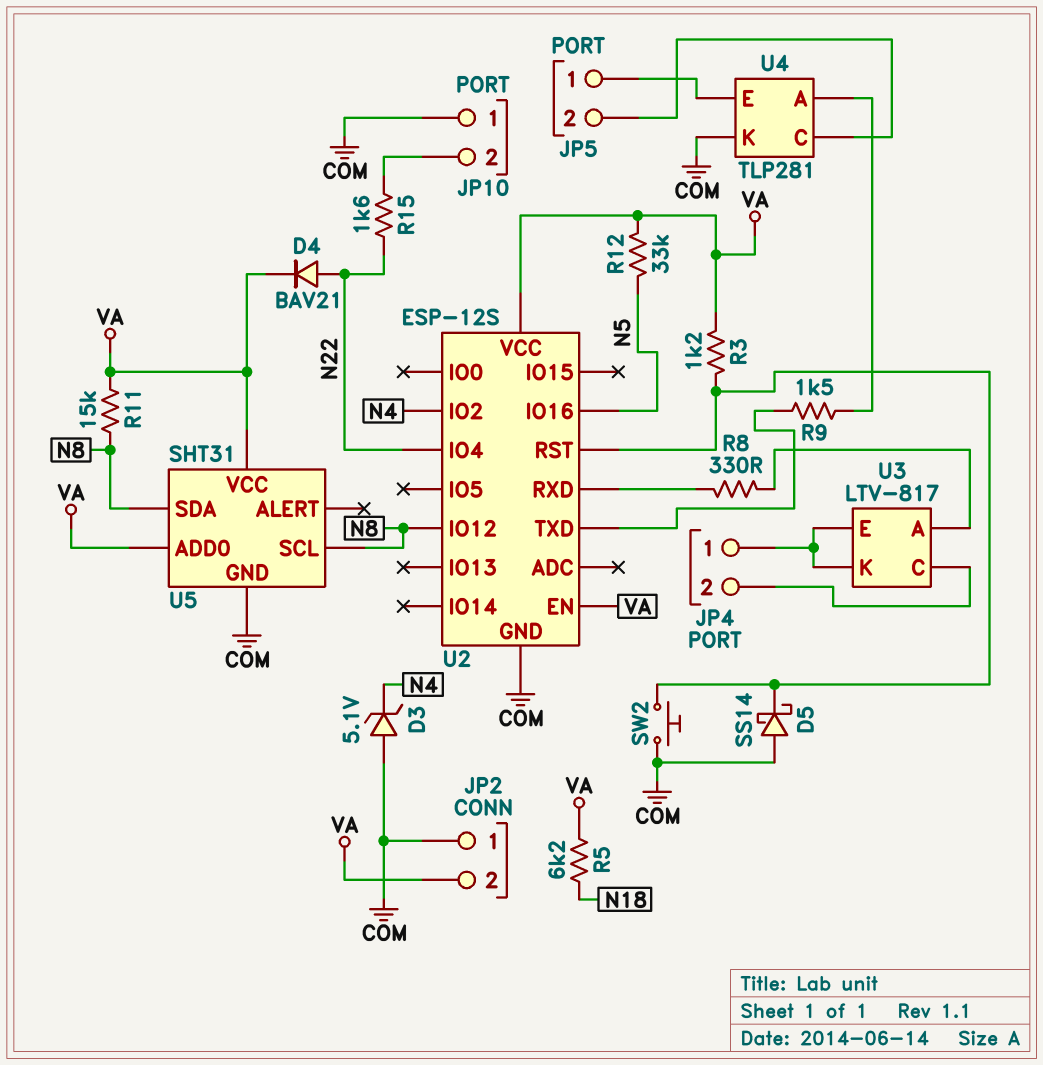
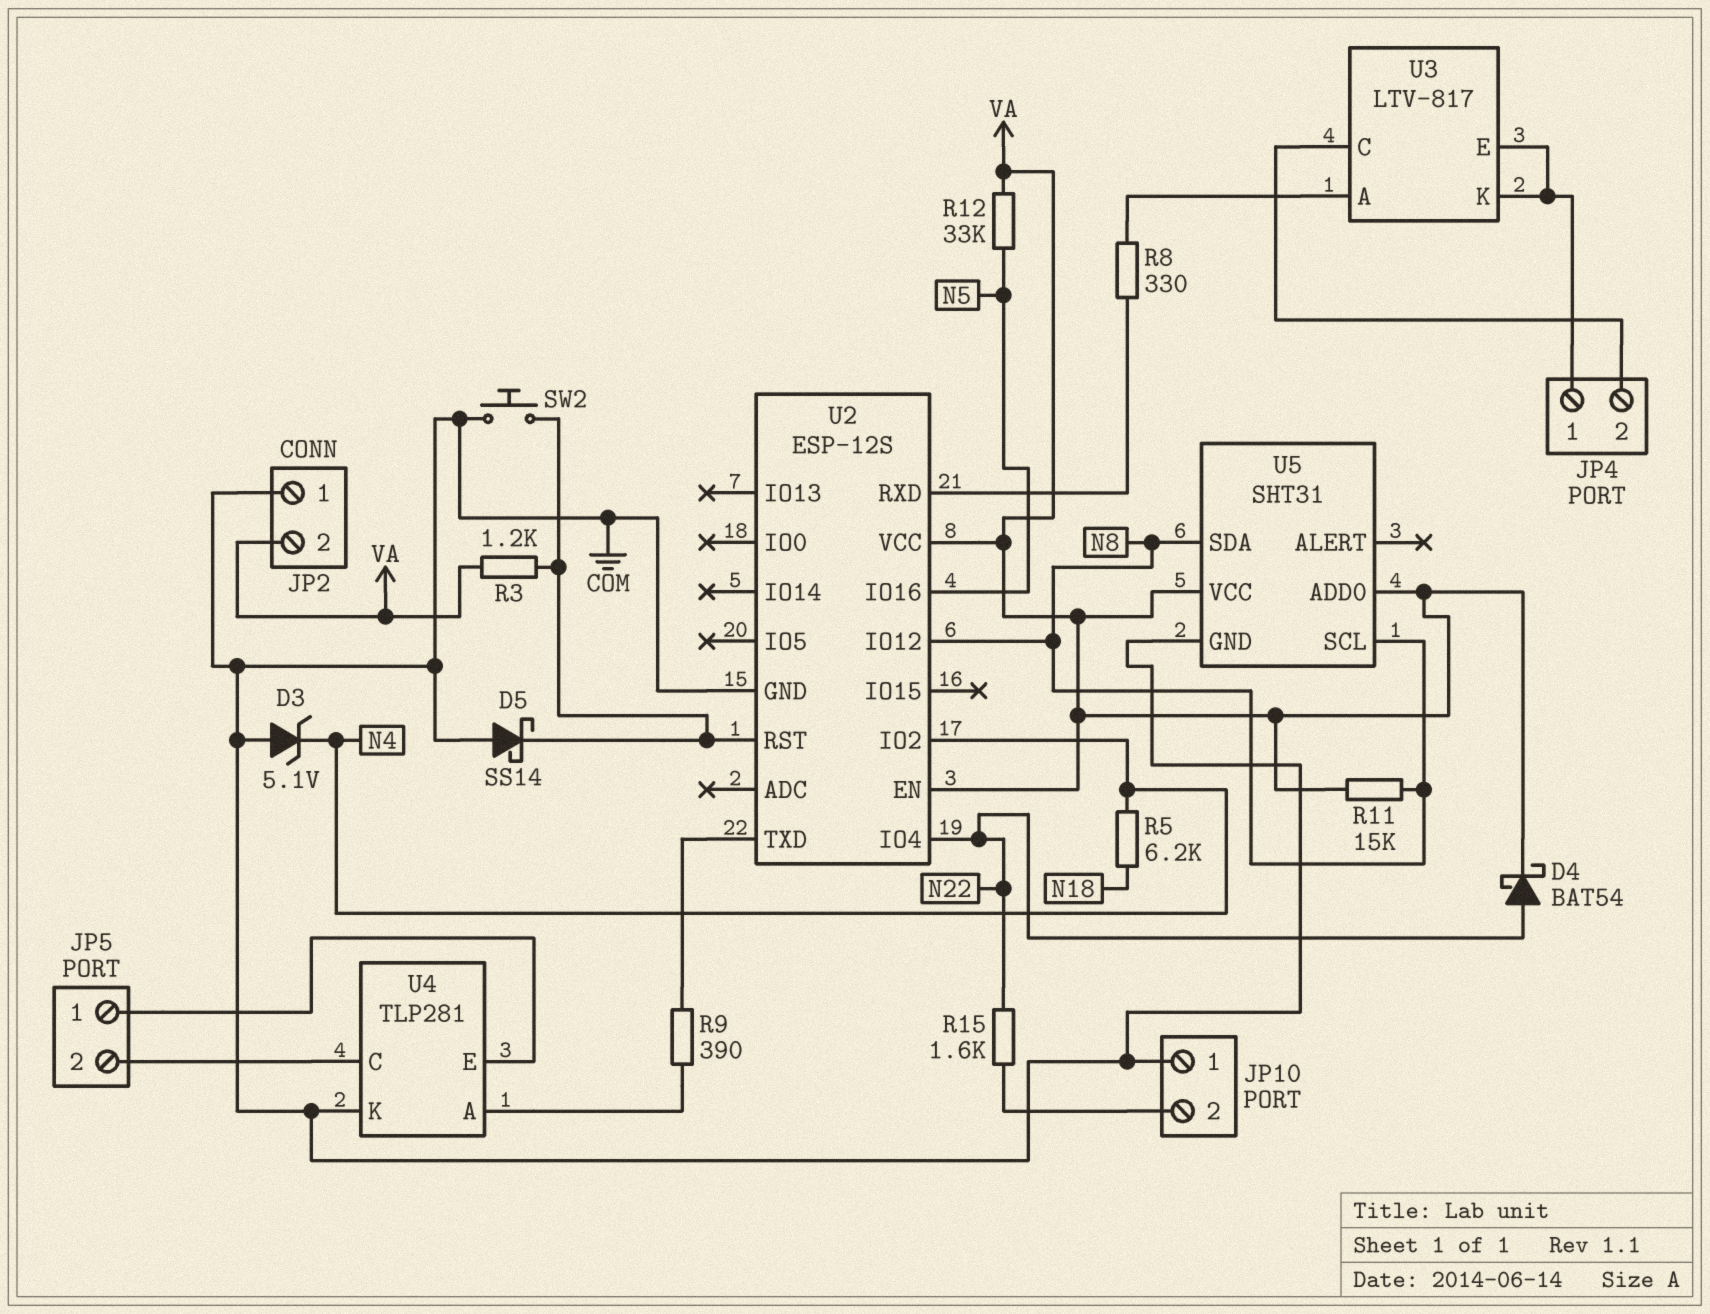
D4: diode BAV21 (A N22, K VA) -> schottky BAT54 (A N22, K VA)
R5: 6.2k (N18, VA) -> 6.2k (N4, N18)
R9: 1.5k (U2/TXD, U4/A) -> 390 (U2/TXD, U4/A)

